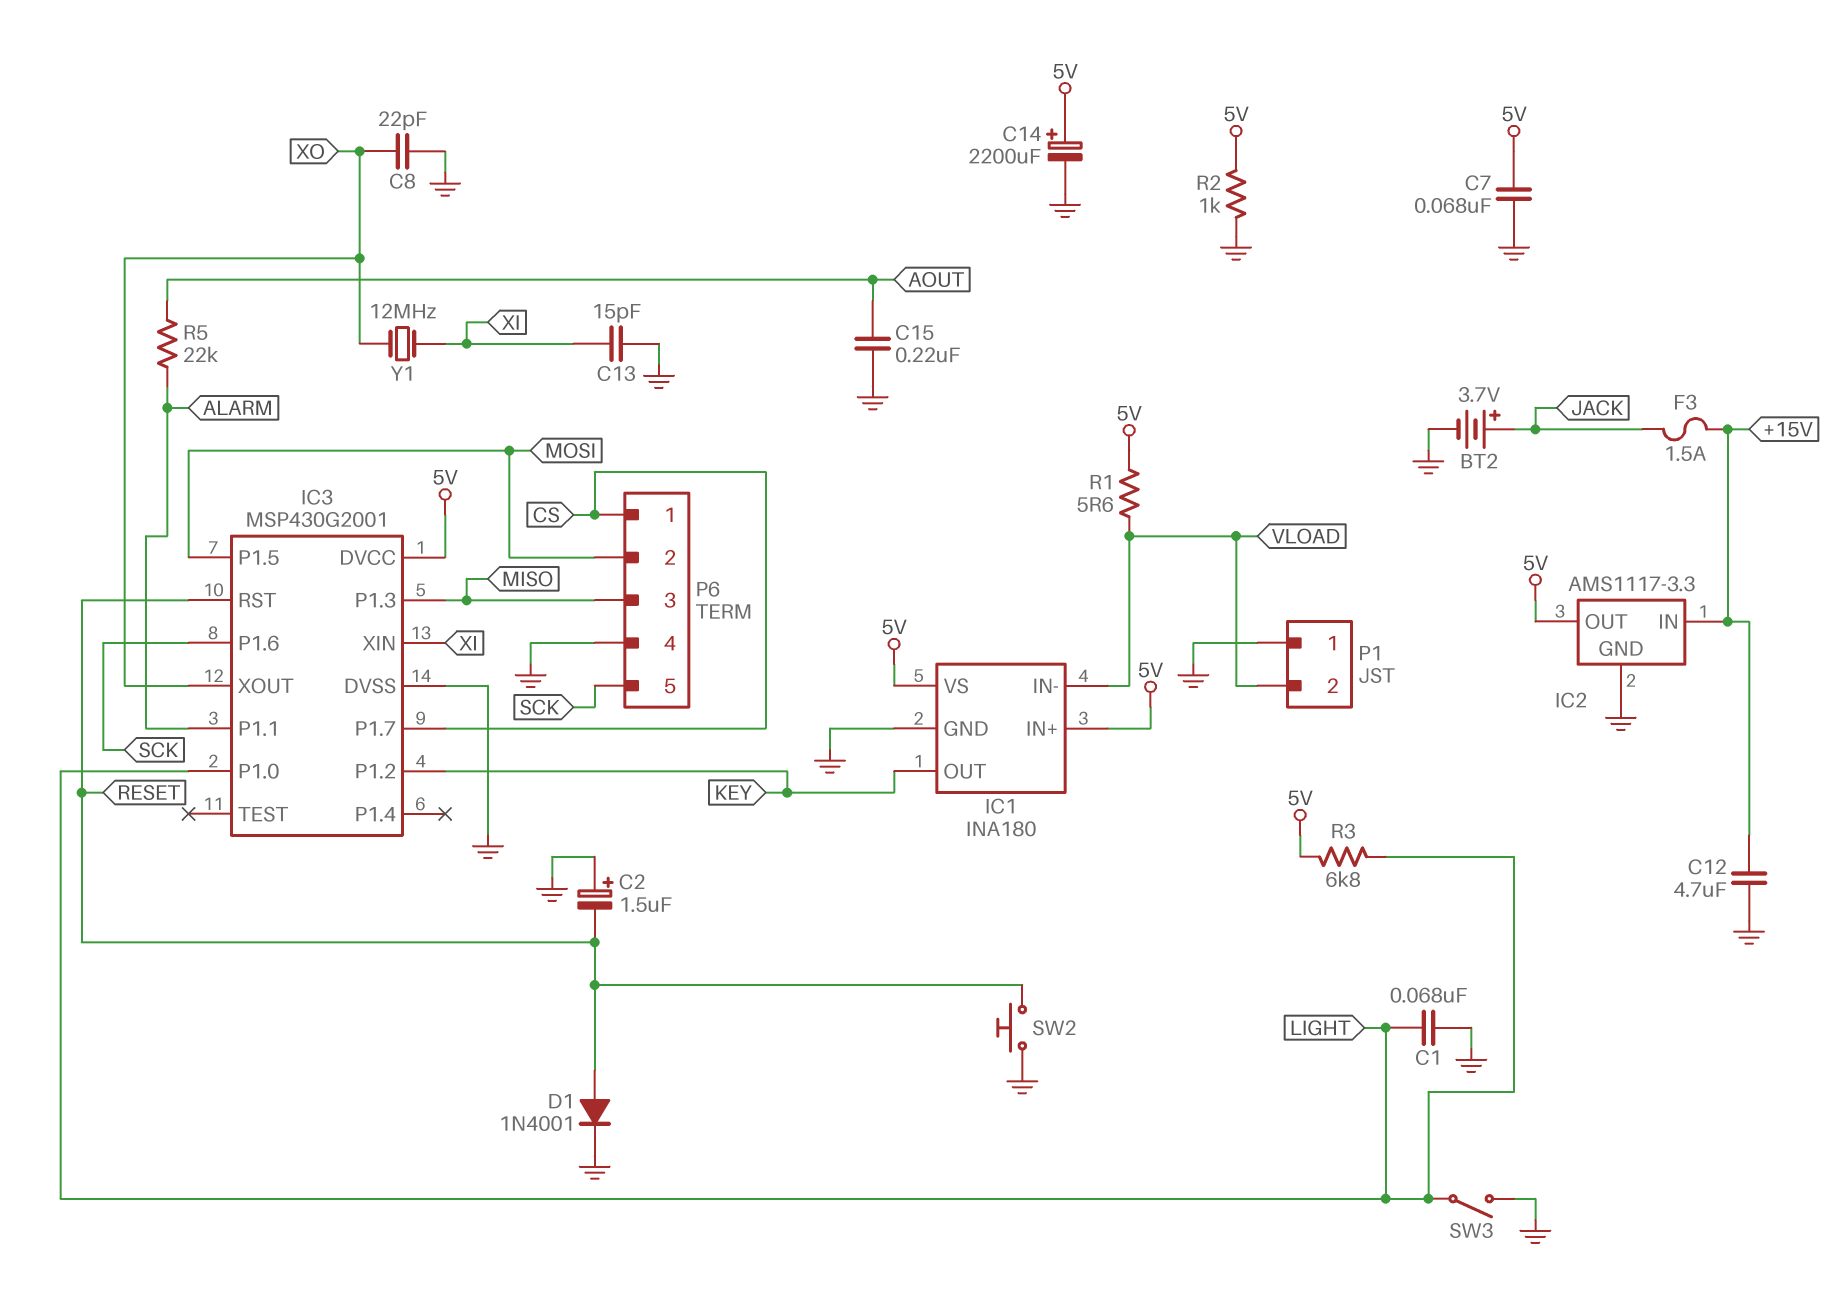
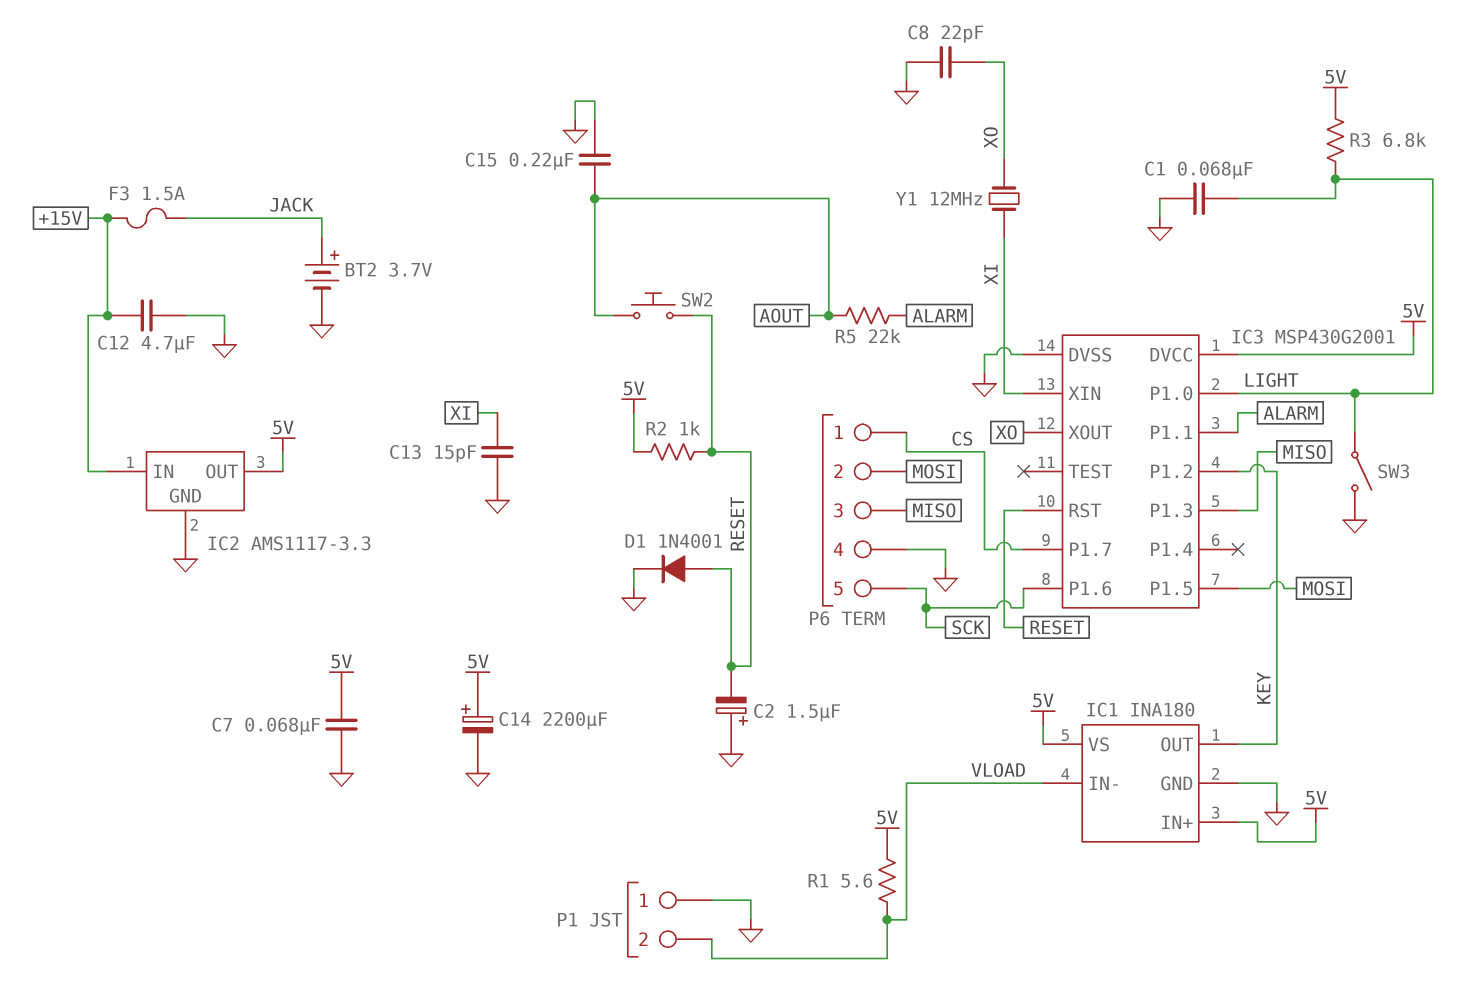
R2: 1k (5V, GND) -> 1k (5V, RESET)
SW2: button (GND, RESET) -> button (AOUT, RESET)

